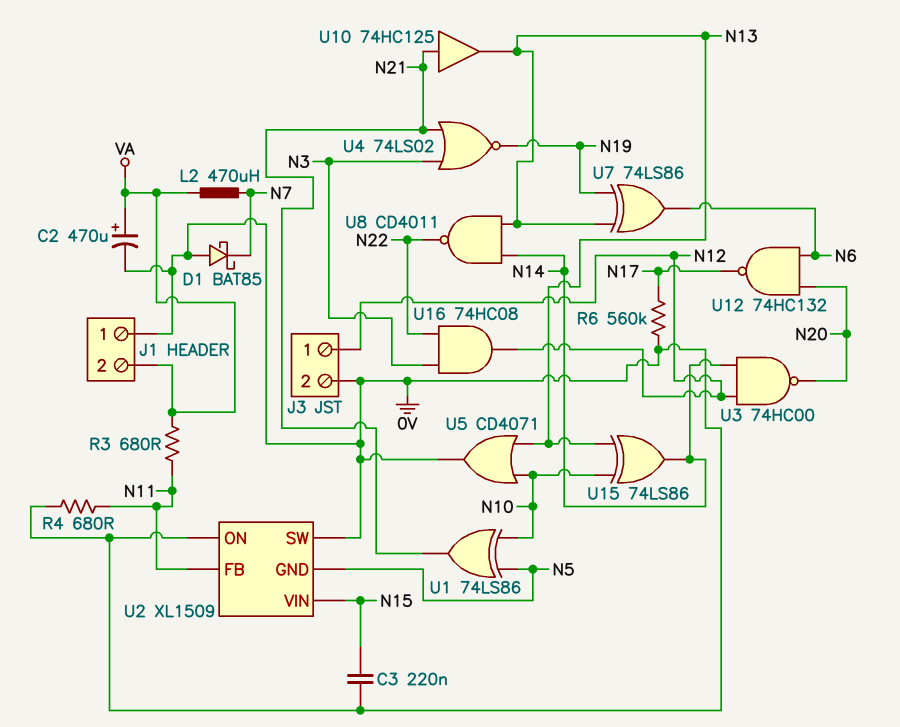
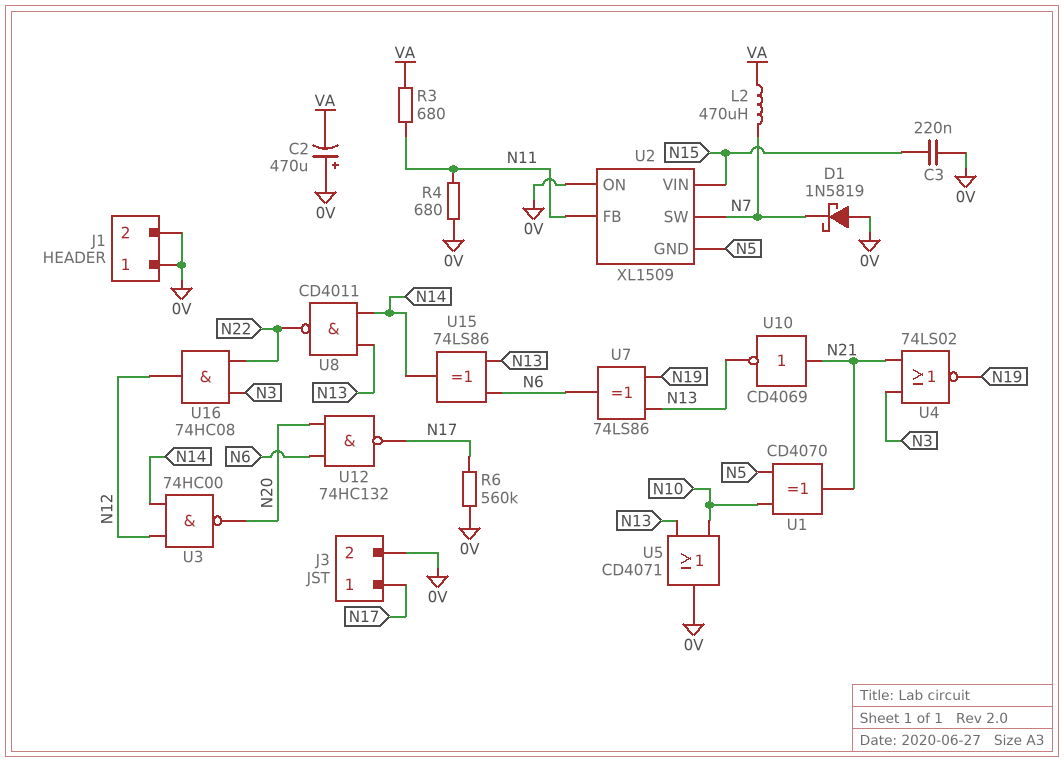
C2: 470uF (plus VA, minus 0V) -> 470uF (plus 0V, minus VA)
D1: schottky BAT85 (A 0V, K N7) -> schottky 1N5819 (A 0V, K N7)
J1 pin 2: VA -> 0V
J3 pin 1: N12 -> N17
U1: XOR 74LS86 (in N5, in N10, out N21) -> XOR CD4070 (in N5, in N10, out N21)
U2 pin SW: 0V -> N7
U10: buffer 74HC125 (in N21, out N13) -> NOT CD4069 (in N21, out N13)
U15: XOR 74LS86 (in N10, in N13, out N14) -> XOR 74LS86 (in N6, in N13, out N14)

